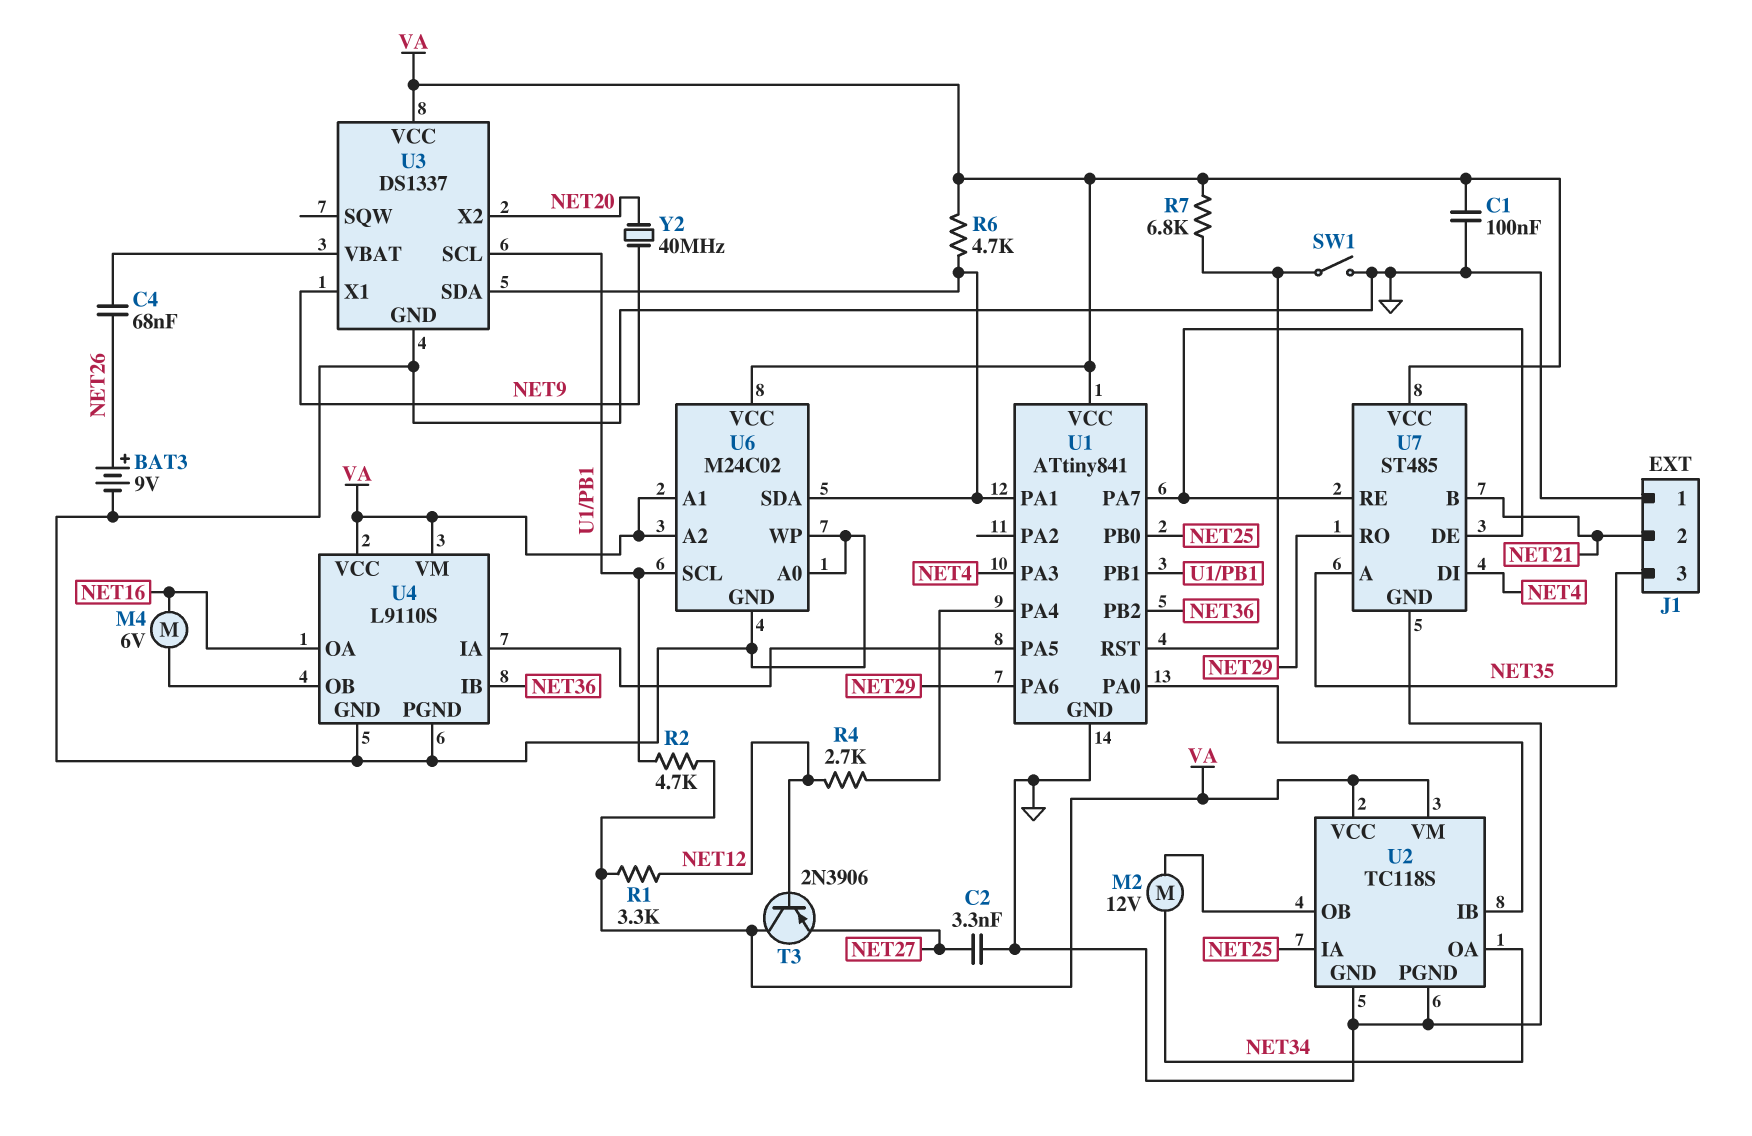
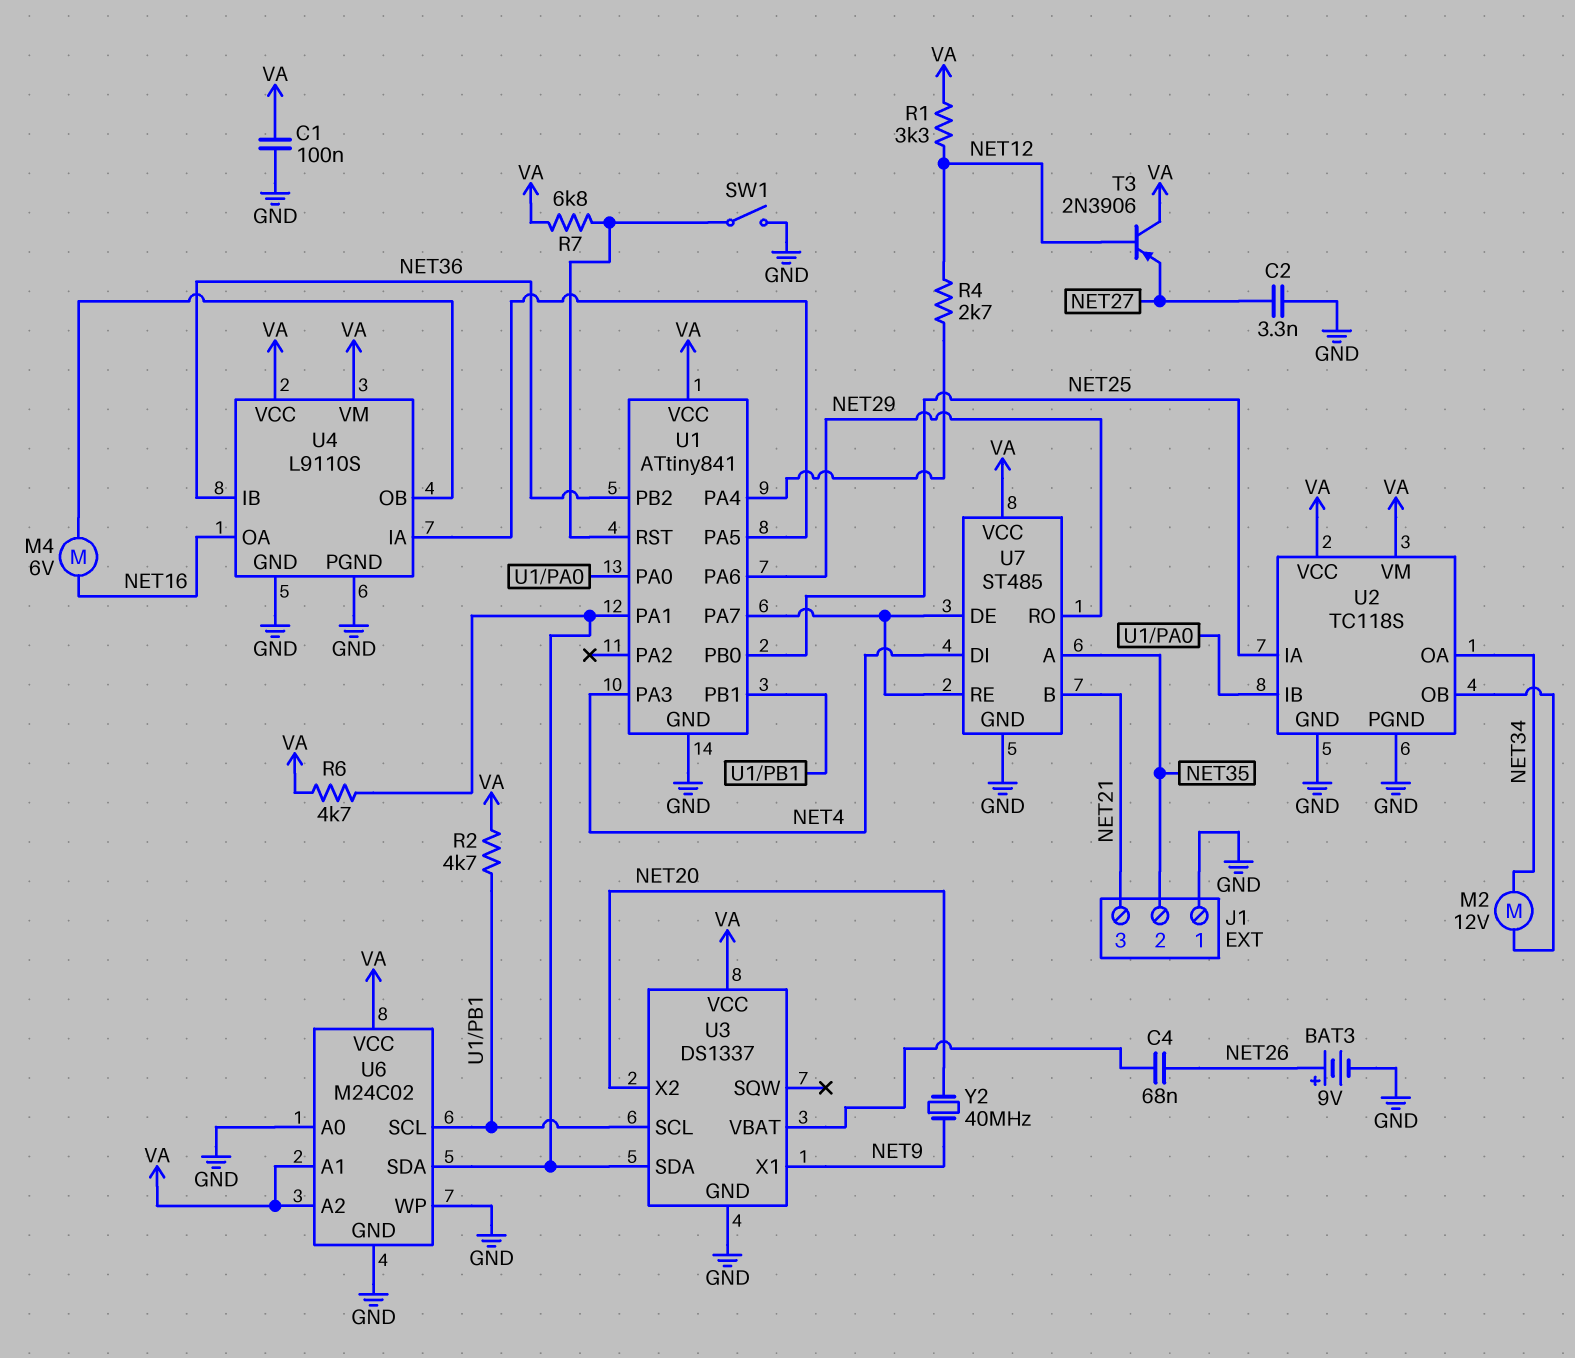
J1 pin 2: NET21 -> NET35
J1 pin 3: NET35 -> NET21

